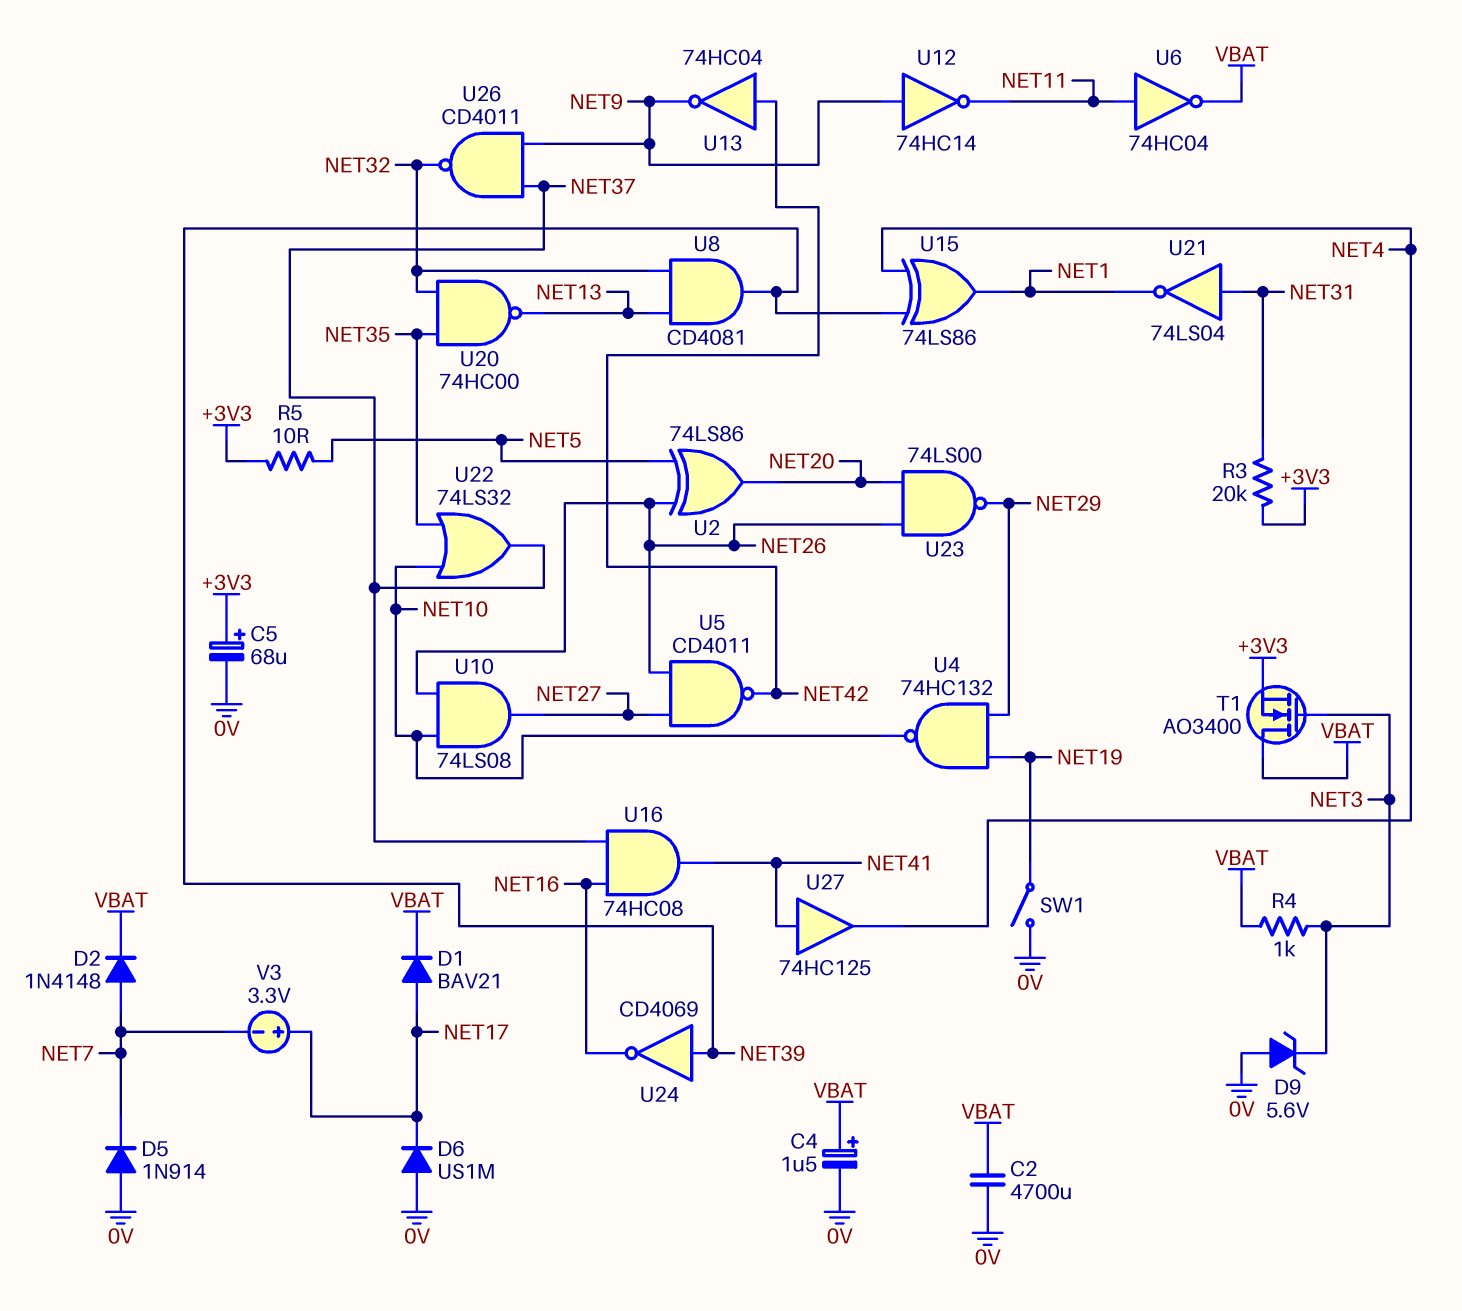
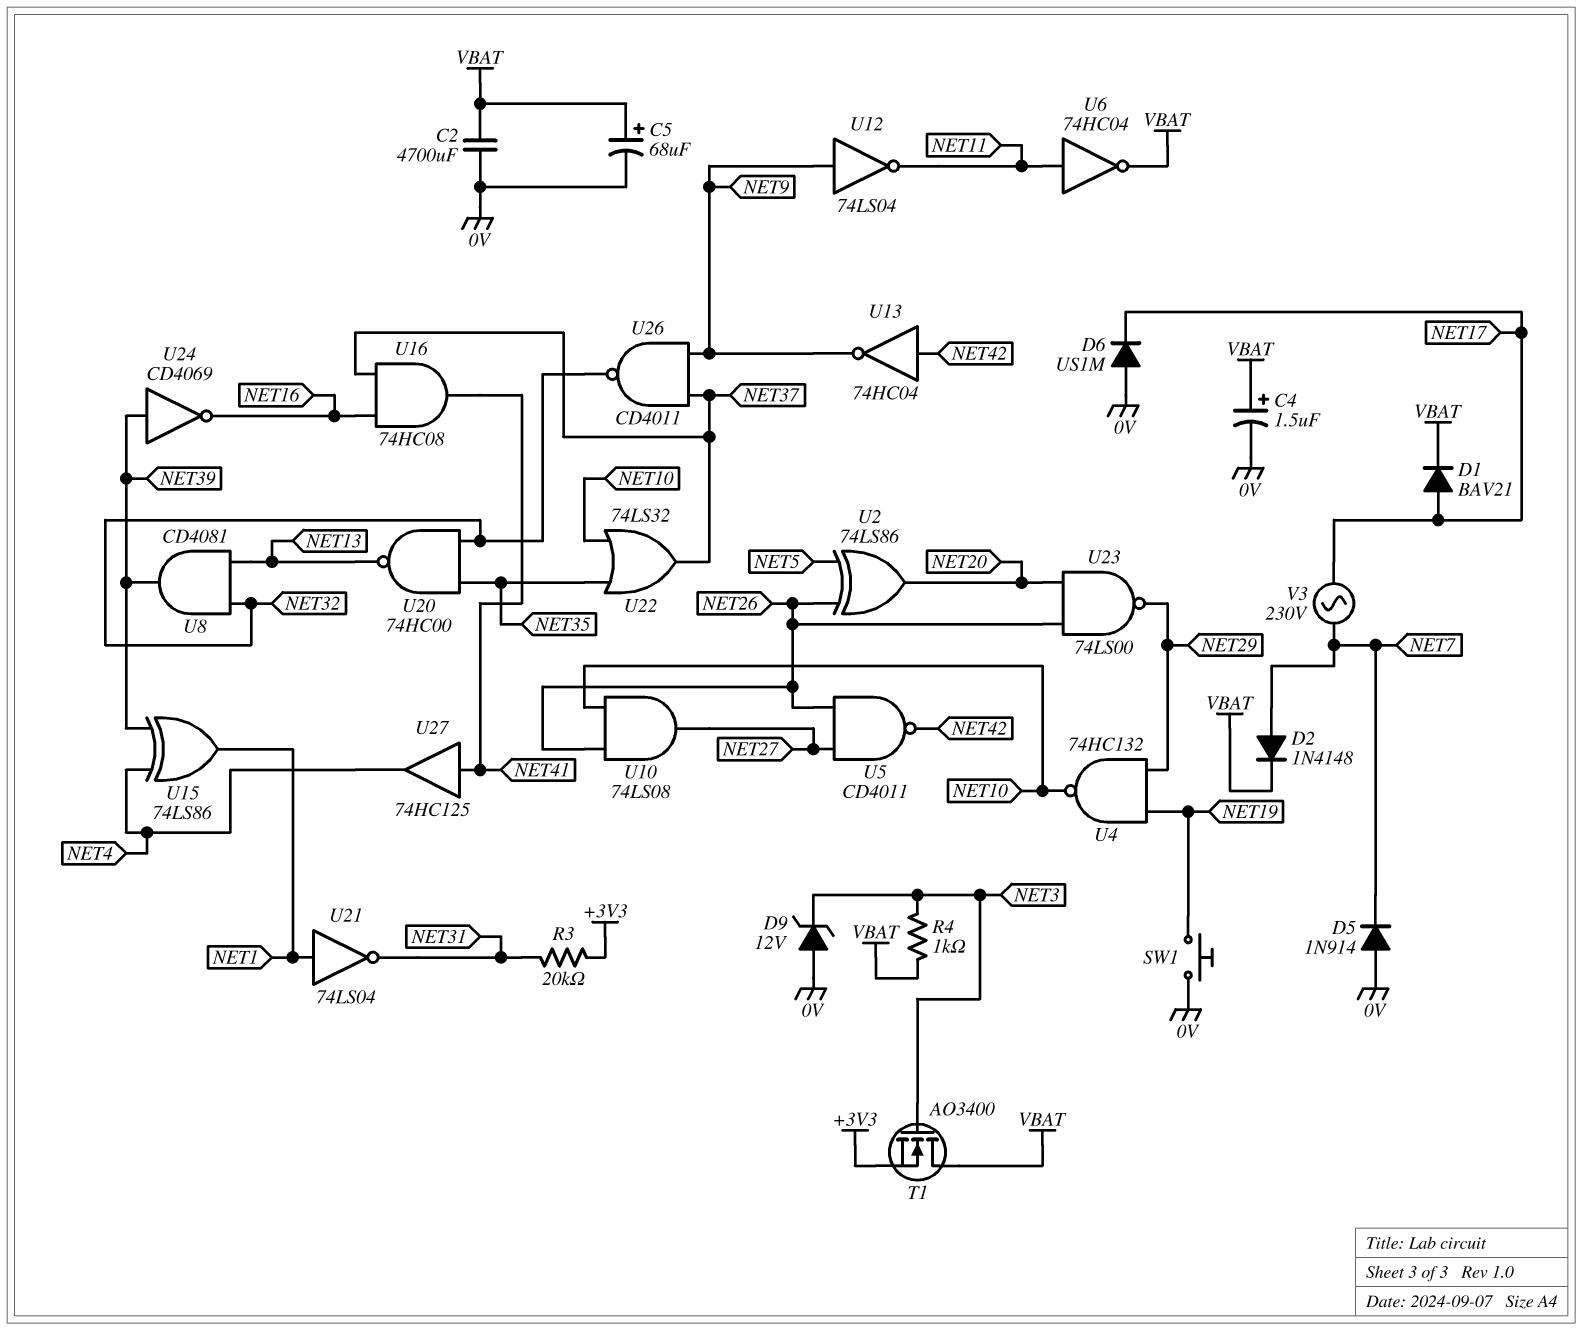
C5: 68uF (plus +3V3, minus 0V) -> 68uF (plus VBAT, minus 0V)
D9: zener 5.6V (A 0V, K NET3) -> zener 12V (A 0V, K NET3)
R5: 10 (+3V3, NET5) -> none
SW1: switch (0V, NET19) -> button (0V, NET19)
U12: NOT 74HC14 (in NET9, out NET11) -> NOT 74LS04 (in NET9, out NET11)
U21: NOT 74LS04 (in NET31, out NET1) -> NOT 74LS04 (in NET1, out NET31)
V3: 3.3V (plus NET17, minus NET7) -> AC 230V (NET7, NET17)

